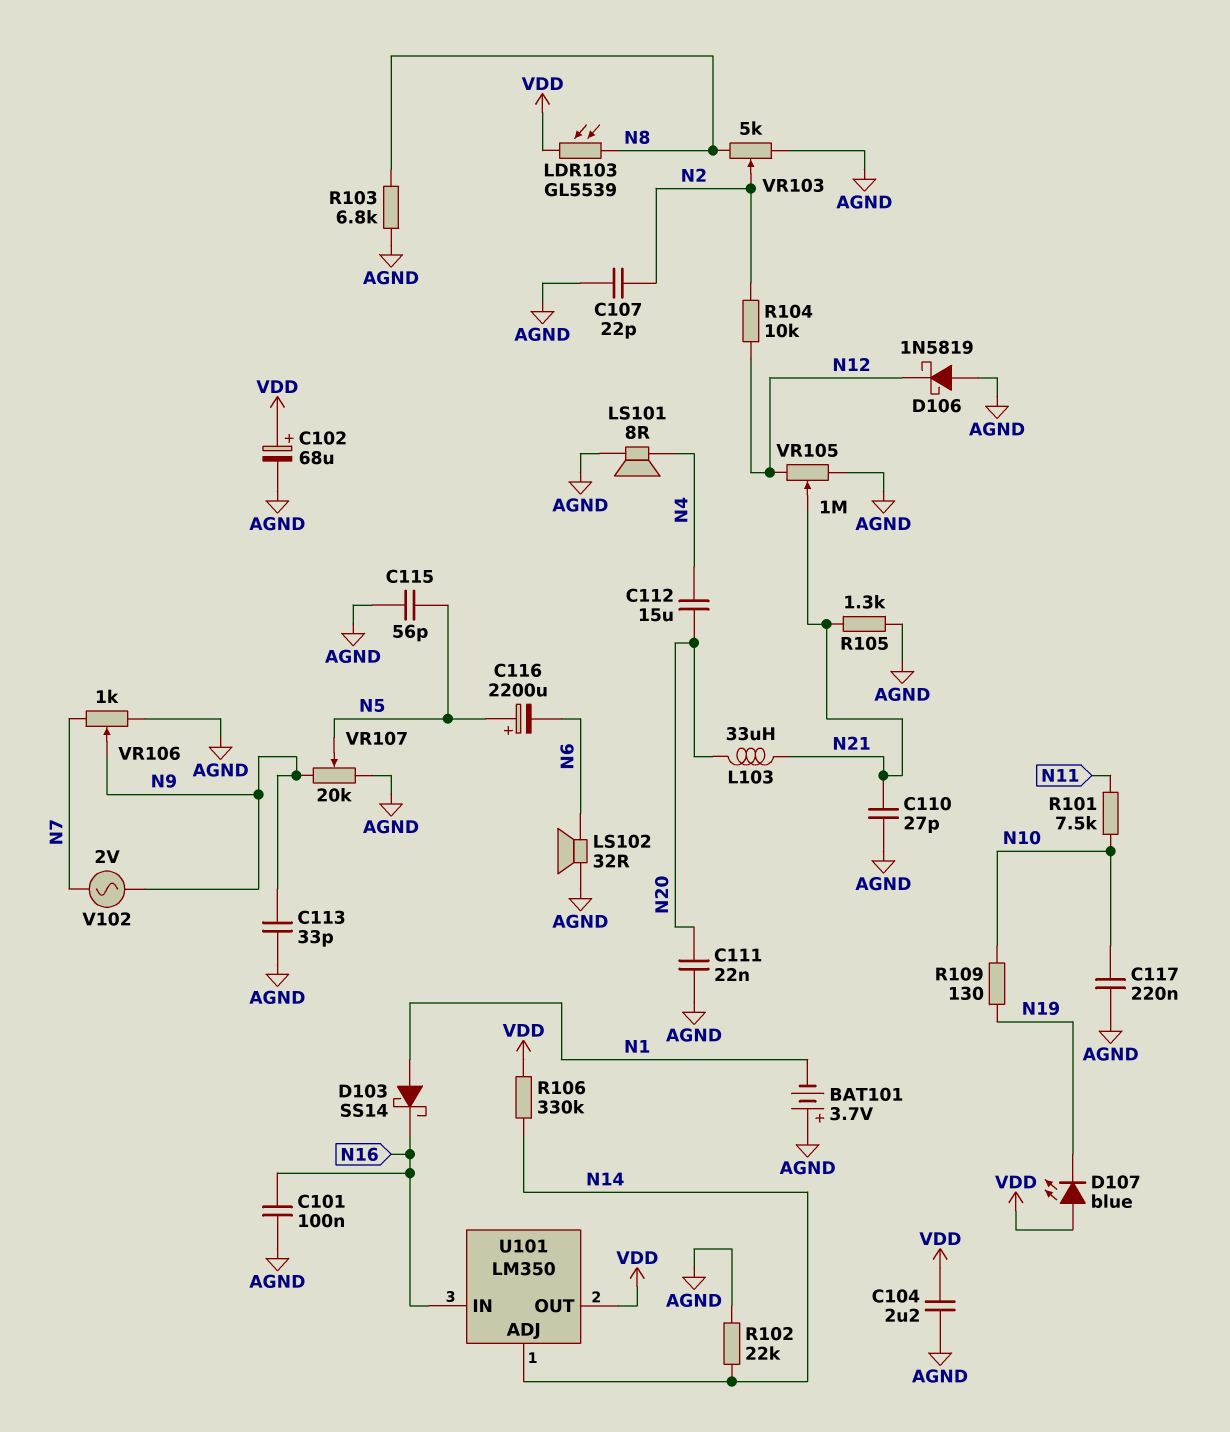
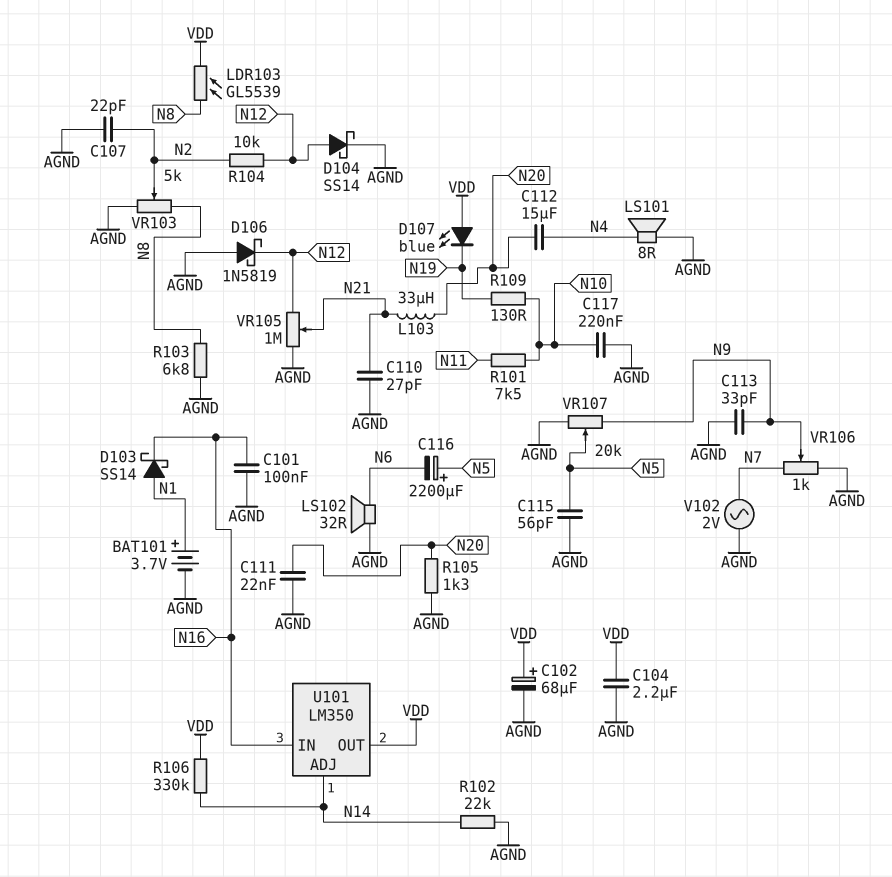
BAT101: 3.7V (plus AGND, minus N1) -> 3.7V (plus N1, minus AGND)
D104: none -> schottky SS14 (A N12, K AGND)
R105: 1.3k (AGND, N21) -> 1.3k (AGND, N20)
V102: AC 2V (N7, N9) -> AC 2V (AGND, N7)

